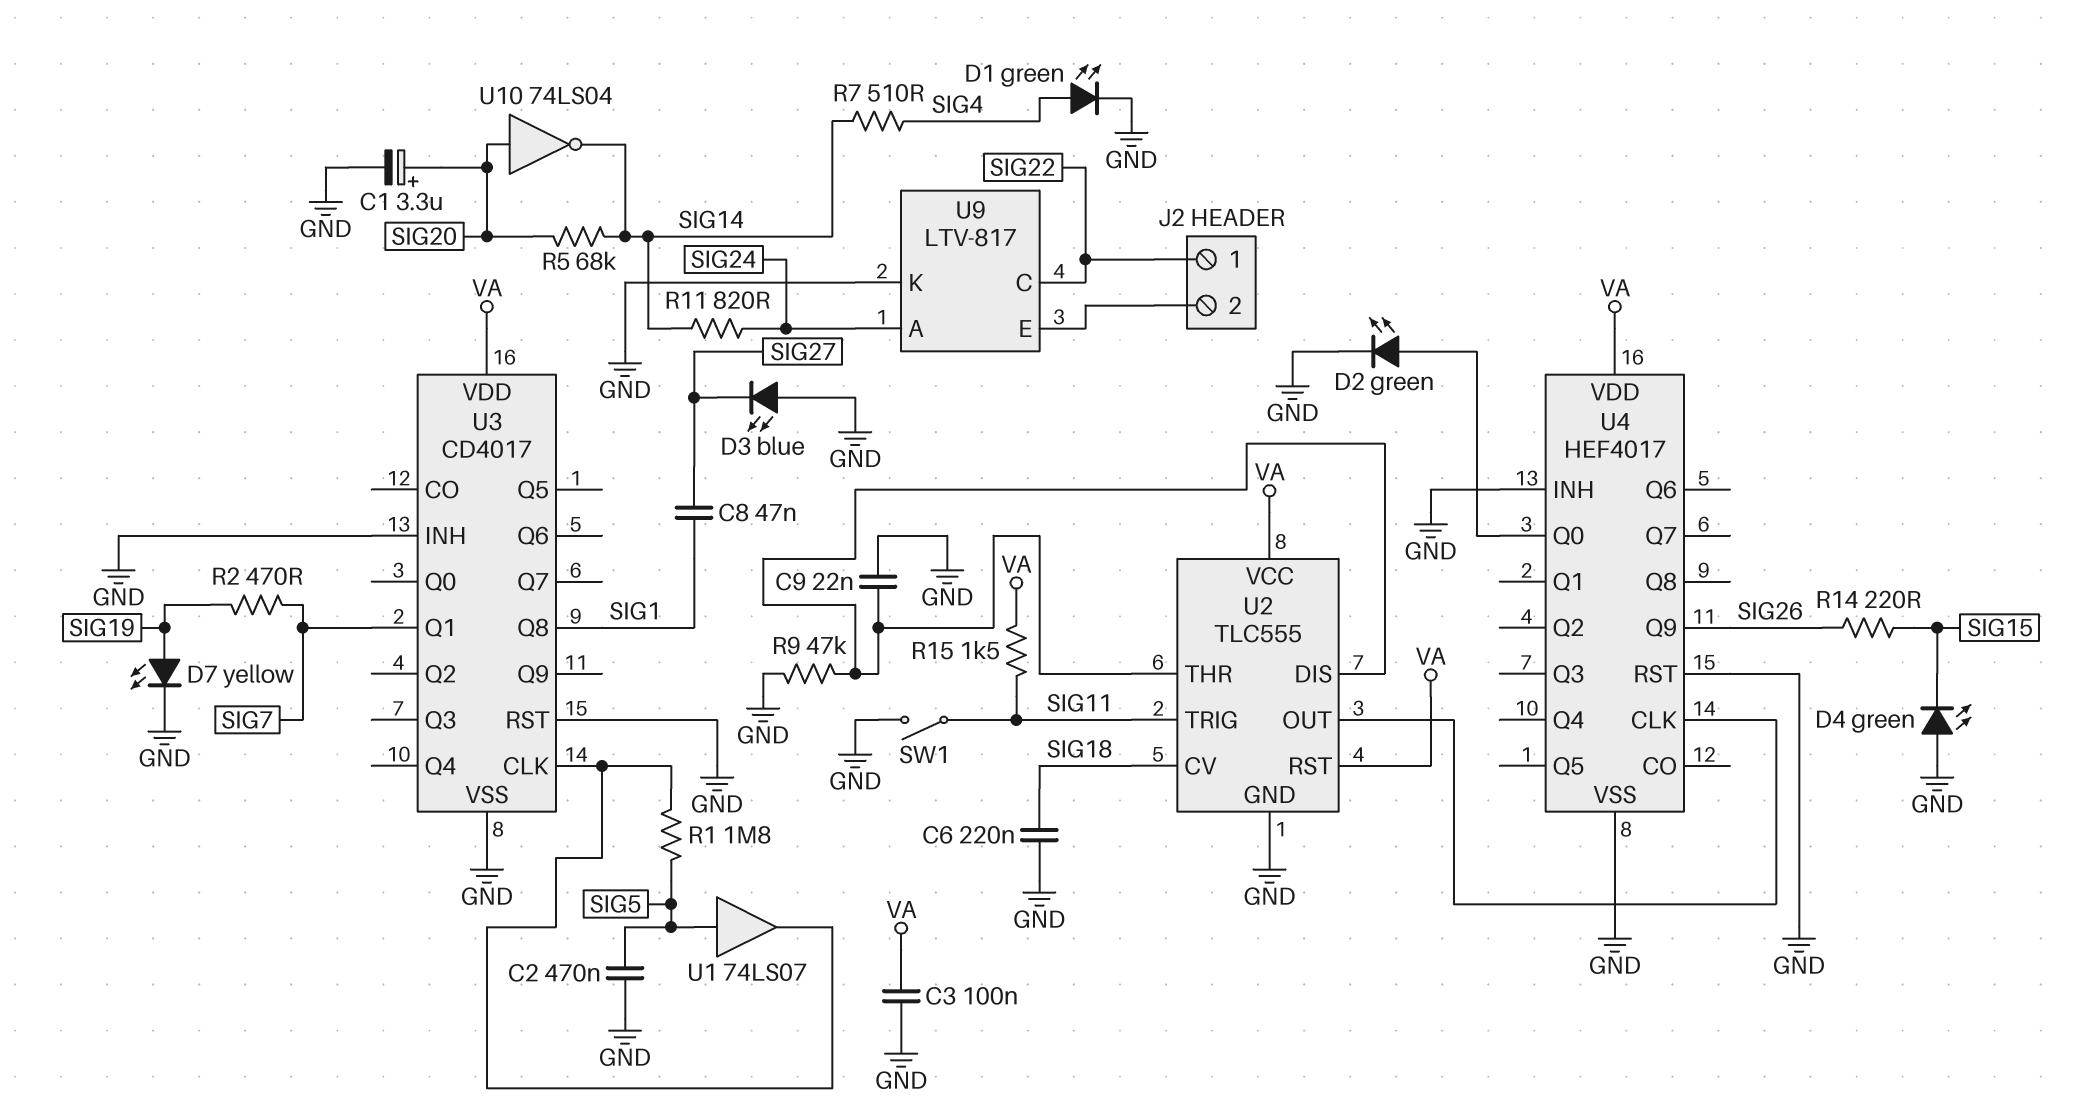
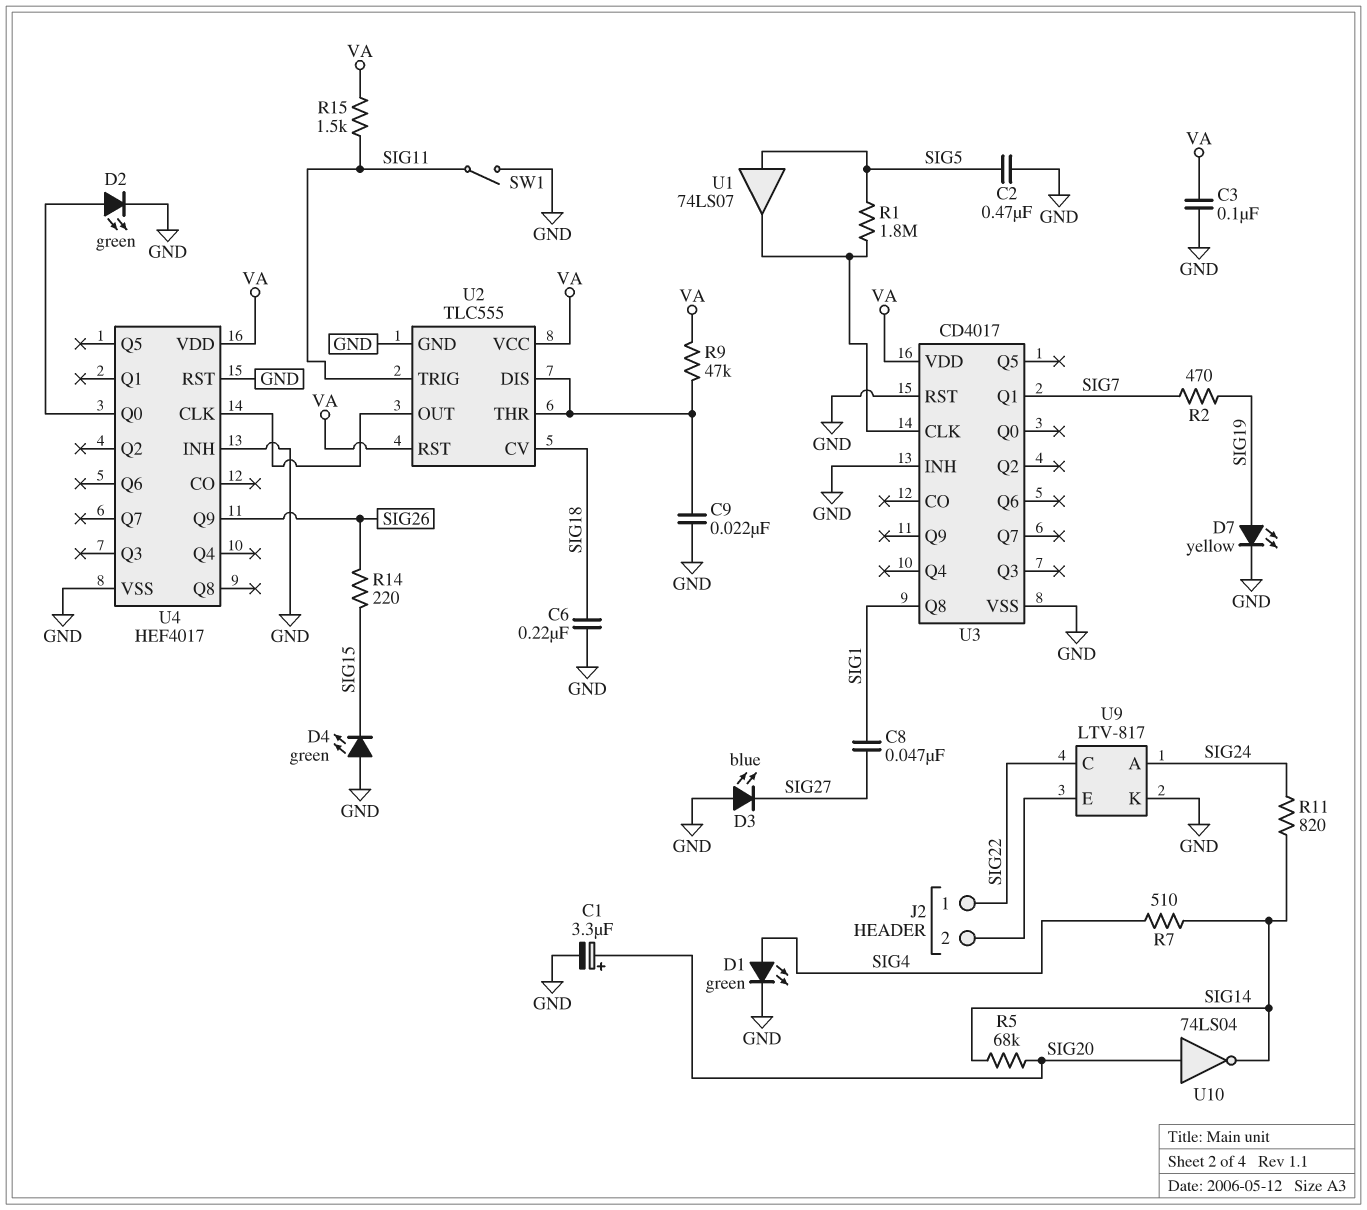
R9: 47k (GND, U2/DIS) -> 47k (U2/DIS, VA)

